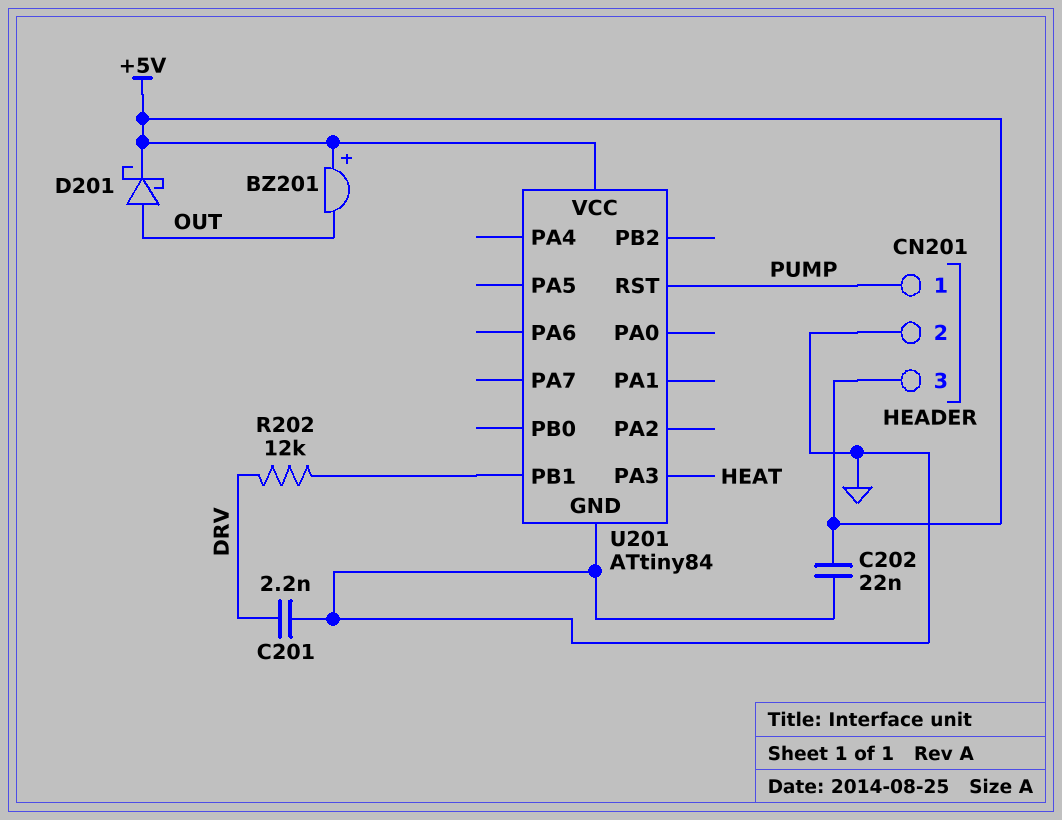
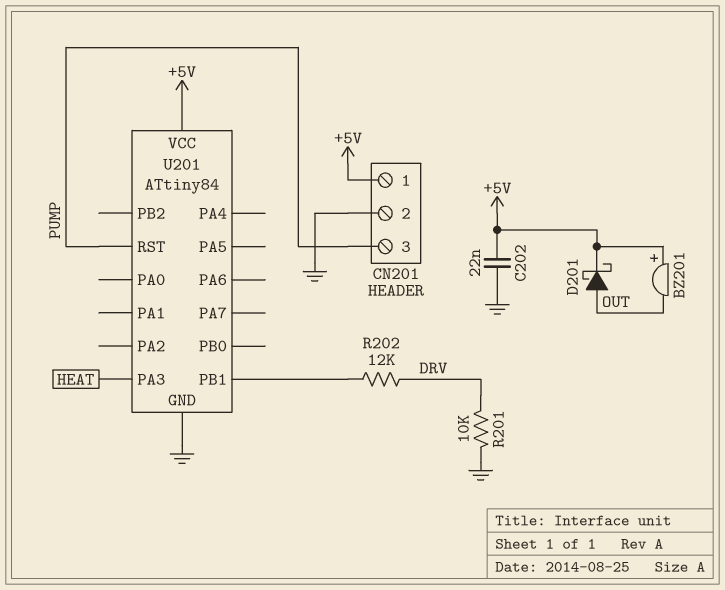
C201: 2.2nF (DRV, GND) -> none
CN201 pin 1: PUMP -> +5V
CN201 pin 3: +5V -> PUMP
R201: none -> 10k (DRV, GND)

